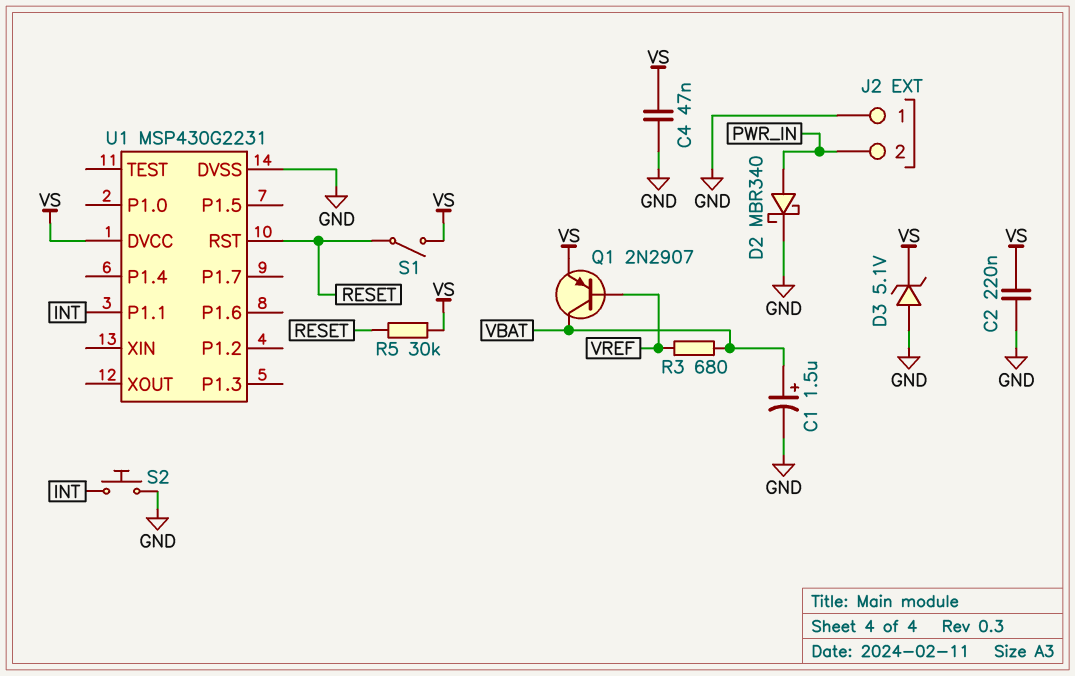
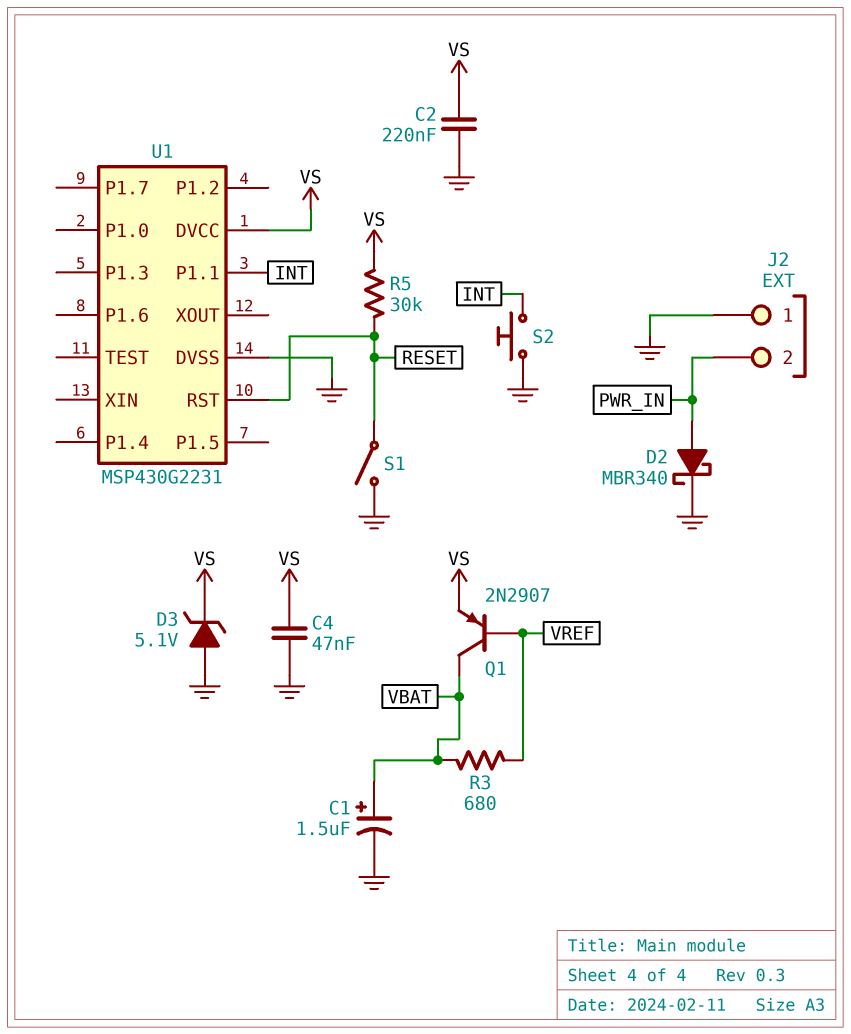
S1: switch (RESET, VS) -> switch (GND, RESET)

